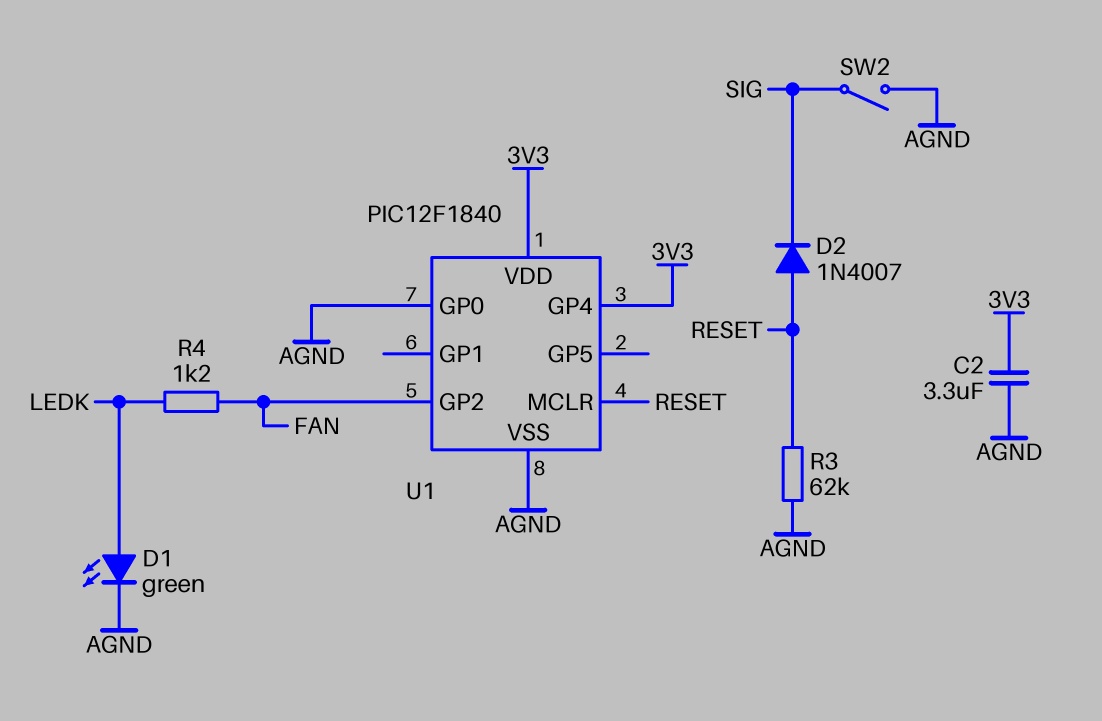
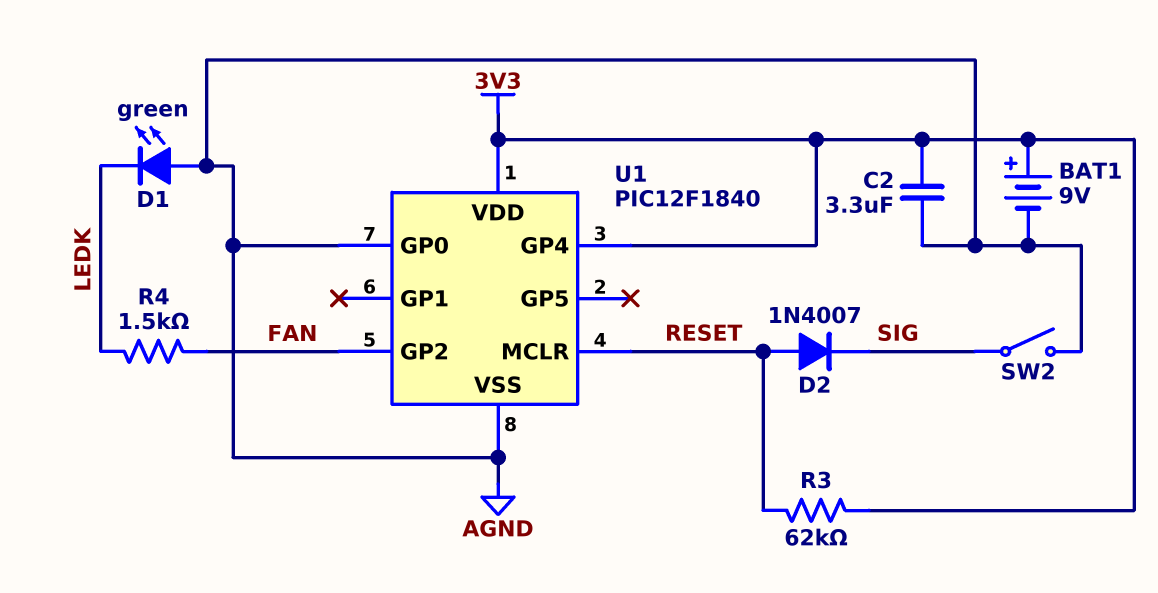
BAT1: none -> 9V (plus 3V3, minus AGND)
D1: LED green (A LEDK, K AGND) -> LED green (A AGND, K LEDK)
R3: 62k (AGND, RESET) -> 62k (3V3, RESET)
R4: 1.2k (FAN, LEDK) -> 1.5k (FAN, LEDK)

